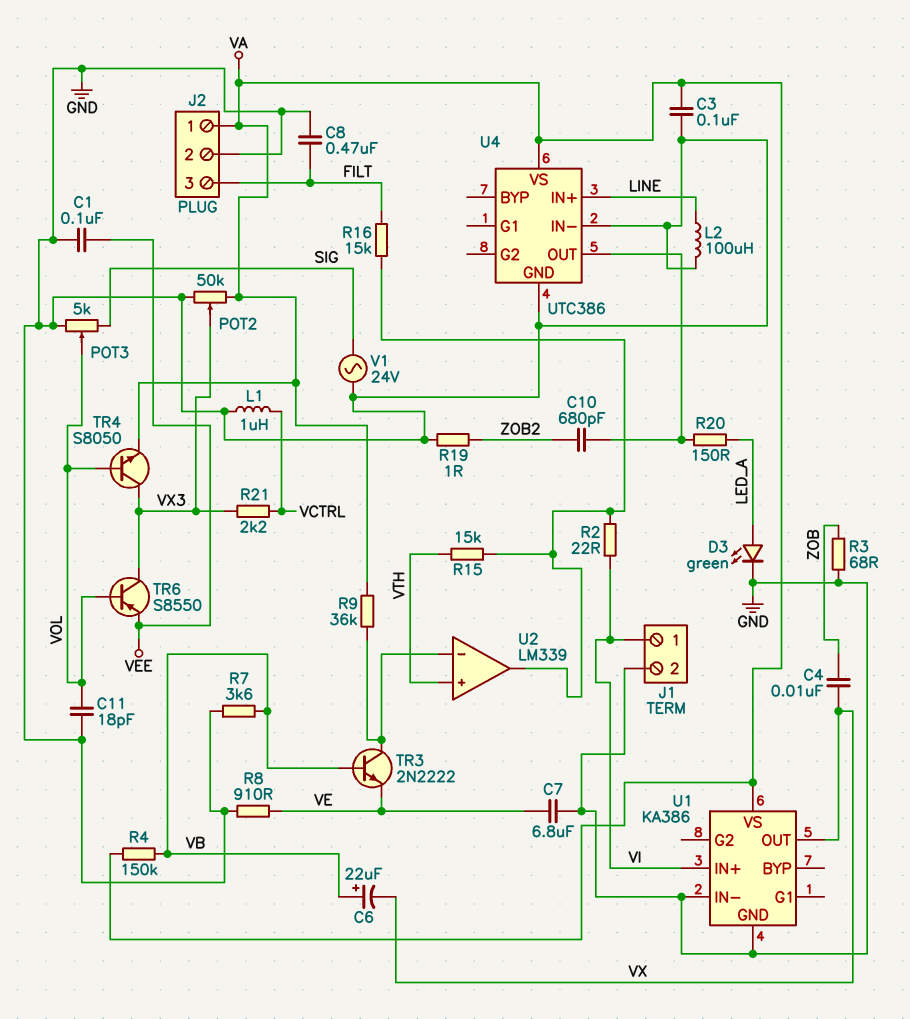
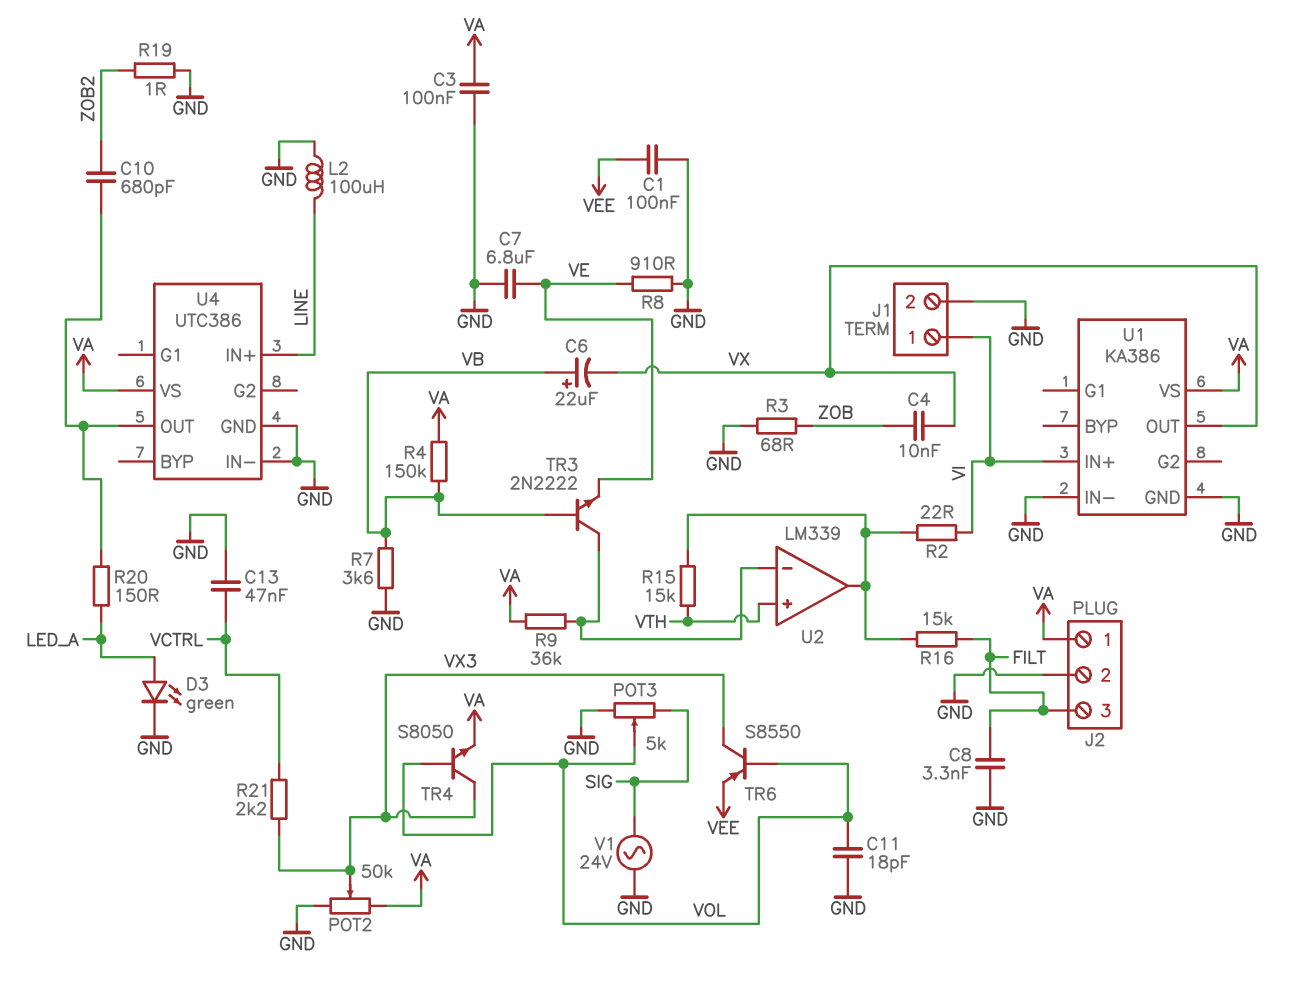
C8: 470nF (FILT, GND) -> 3.3nF (FILT, GND)
C13: none -> 47nF (GND, VCTRL)
L1: 1uH (GND, VCTRL) -> none

